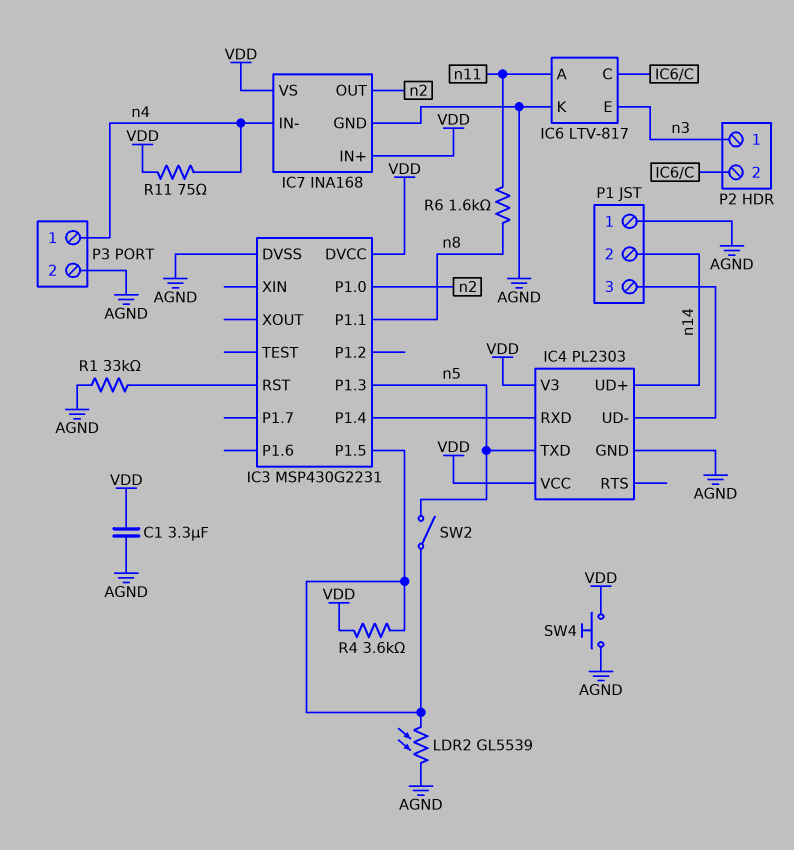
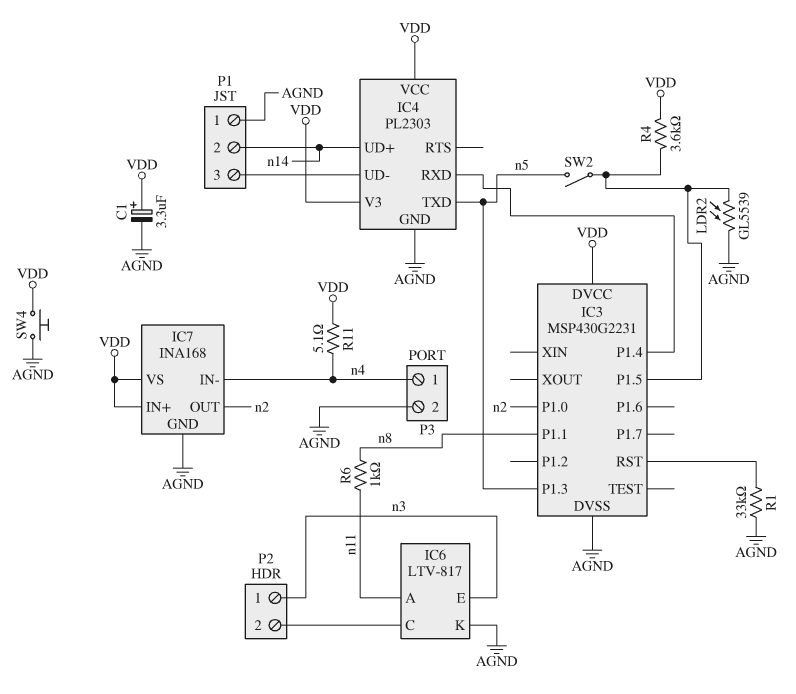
C1: 3.3uF (AGND, VDD) -> 3.3uF (plus VDD, minus AGND)
R6: 1.6k (n8, n11) -> 1k (n8, n11)
R11: 75 (VDD, n4) -> 5.1 (VDD, n4)

